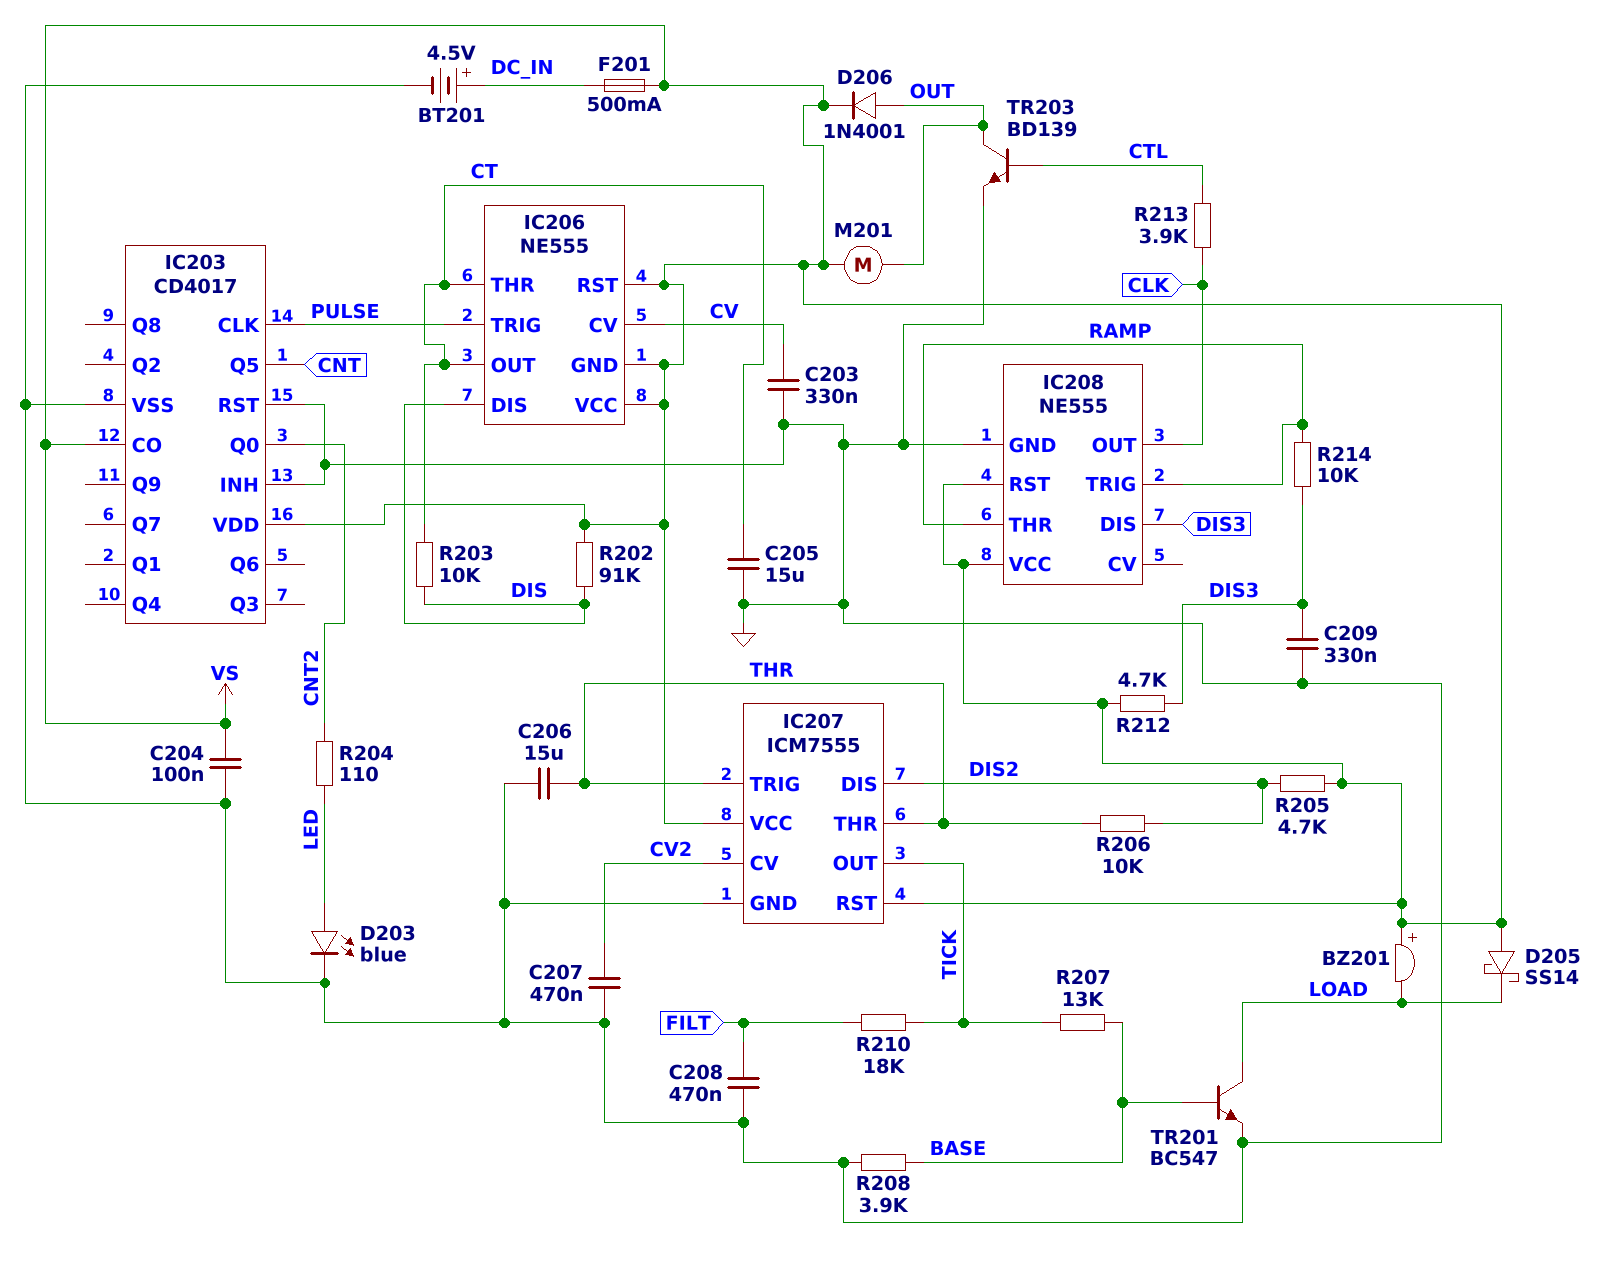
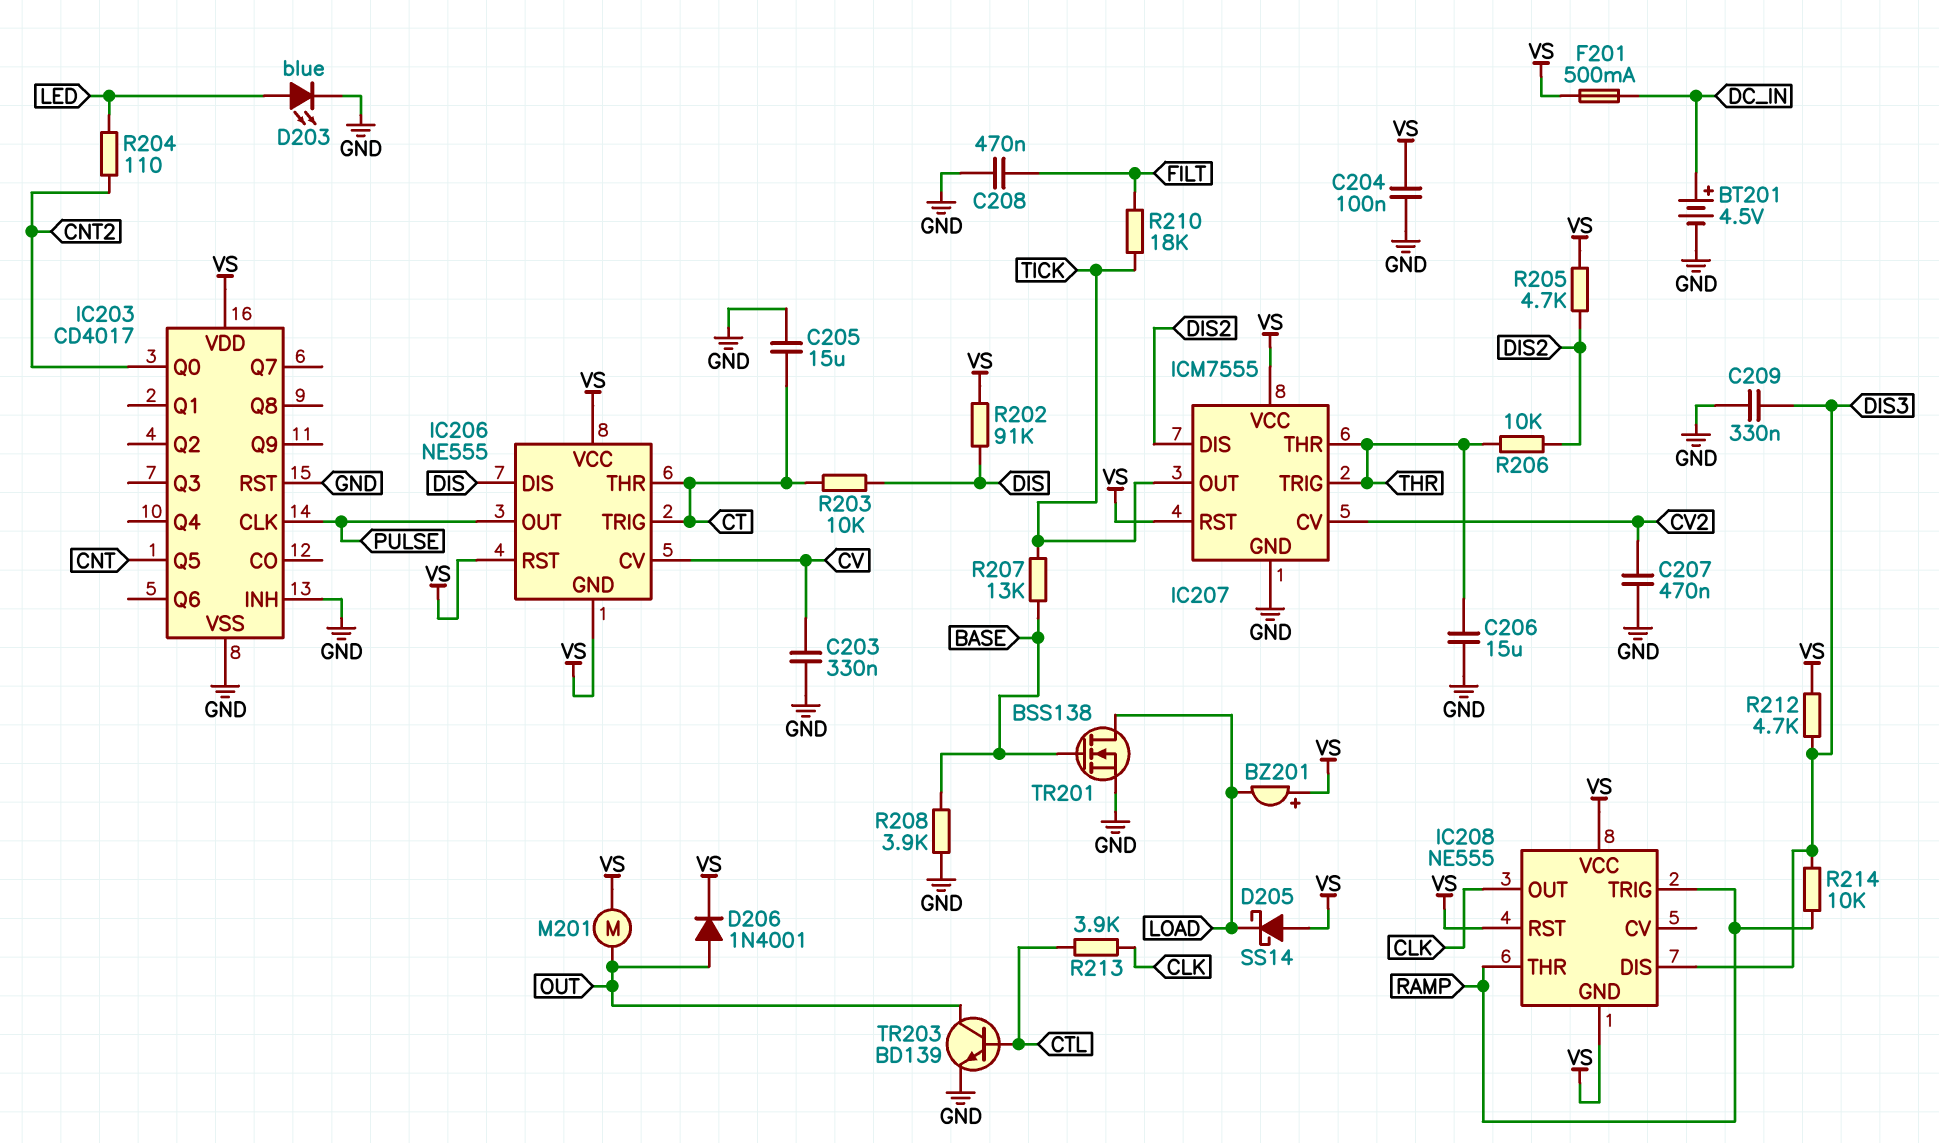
IC203 pin CO: VS -> none
IC206 pin OUT: CT -> PULSE
IC206 pin TRIG: PULSE -> CT
IC208 pin GND: GND -> VS
TR201: NPN BC547 (B BASE, C LOAD, E GND) -> NMOS BSS138 (G BASE, D LOAD, S GND)

